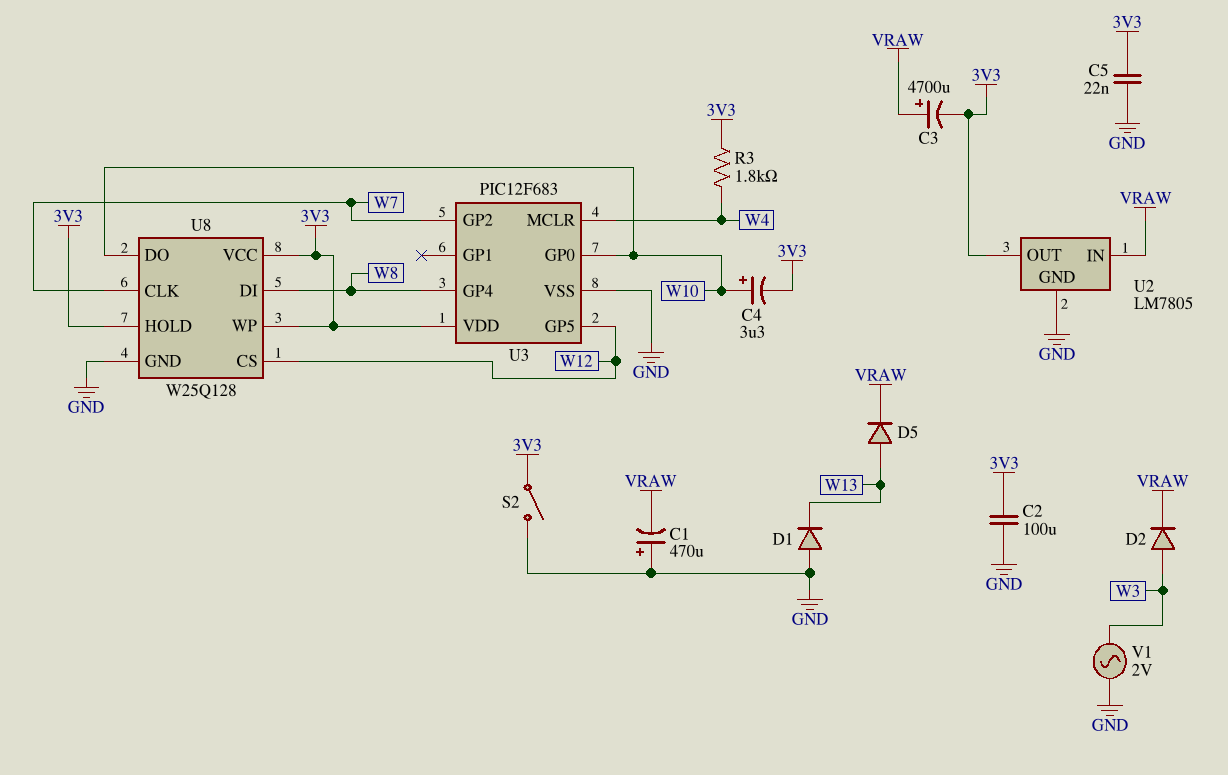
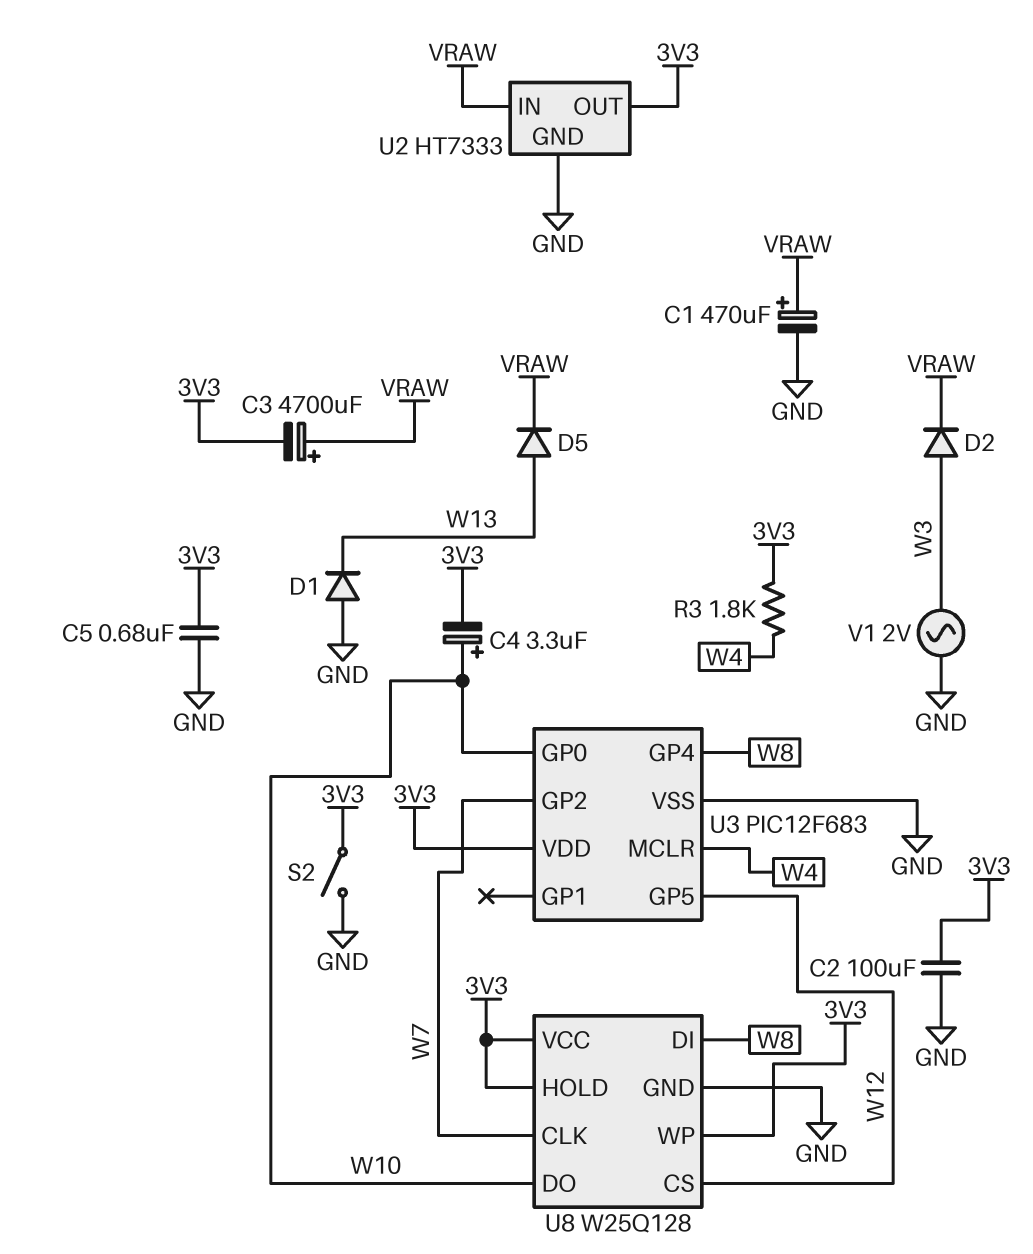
C1: 470uF (plus GND, minus VRAW) -> 470uF (plus VRAW, minus GND)
C5: 22nF (3V3, GND) -> 680nF (3V3, GND)
U2: LM7805 -> HT7333

